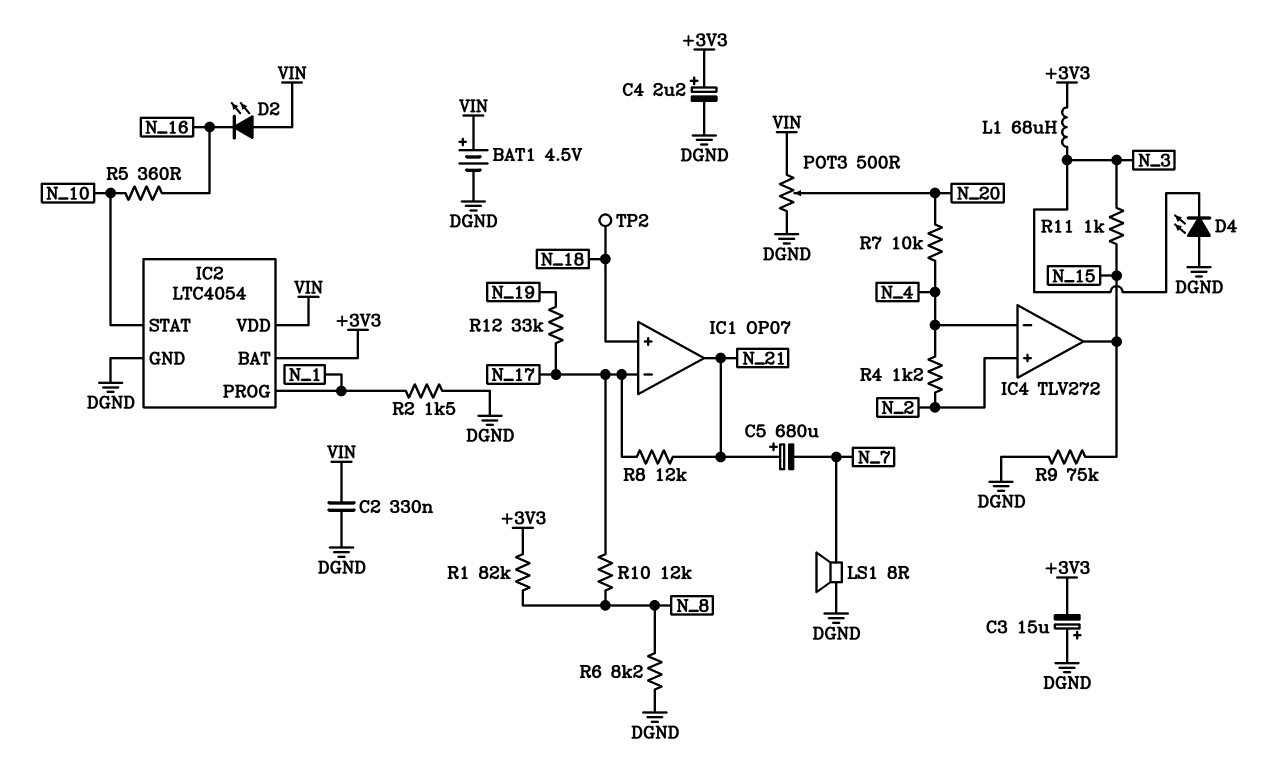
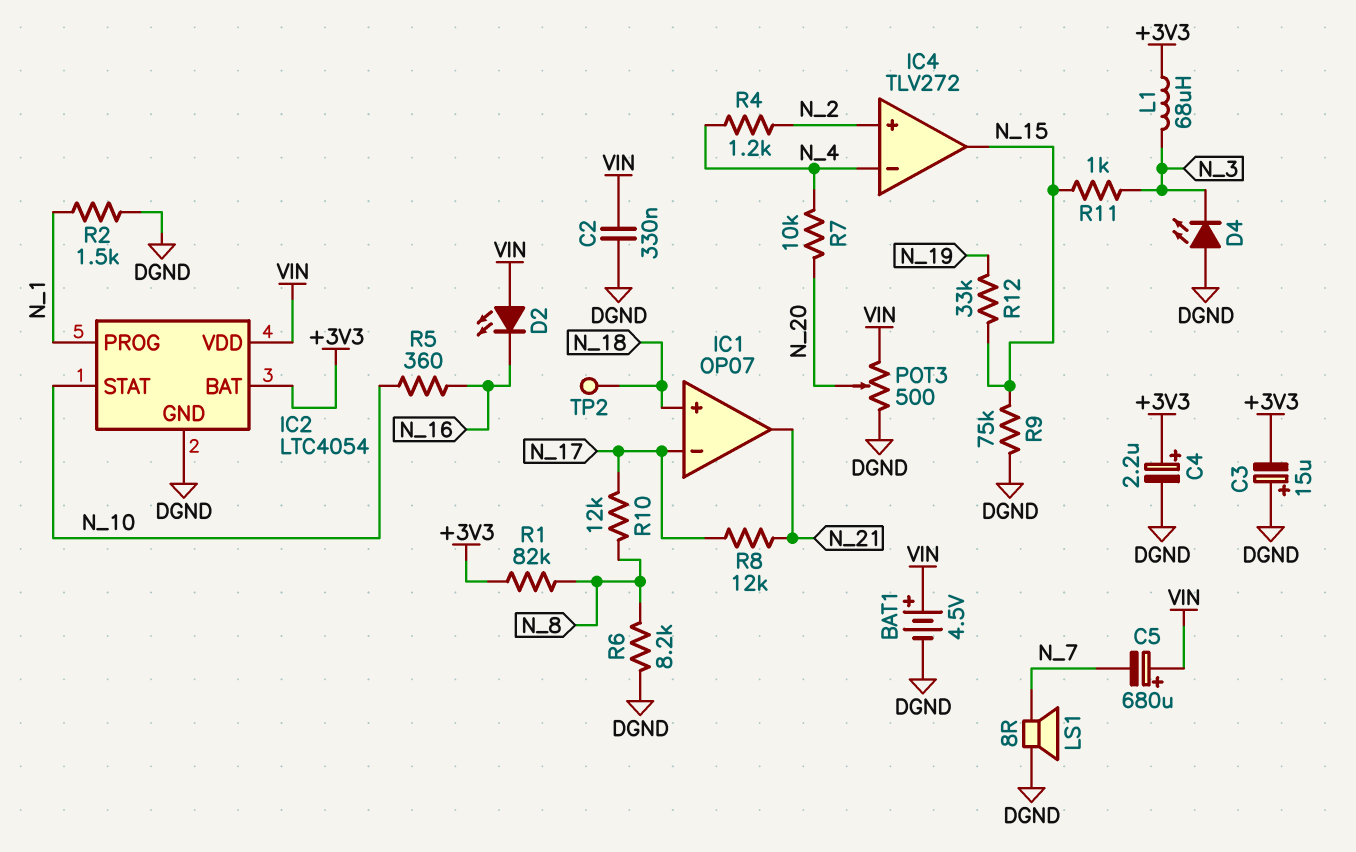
C5: 680uF (plus N_21, minus N_7) -> 680uF (plus VIN, minus N_7)
R12: 33k (N_17, N_19) -> 33k (N_15, N_19)

